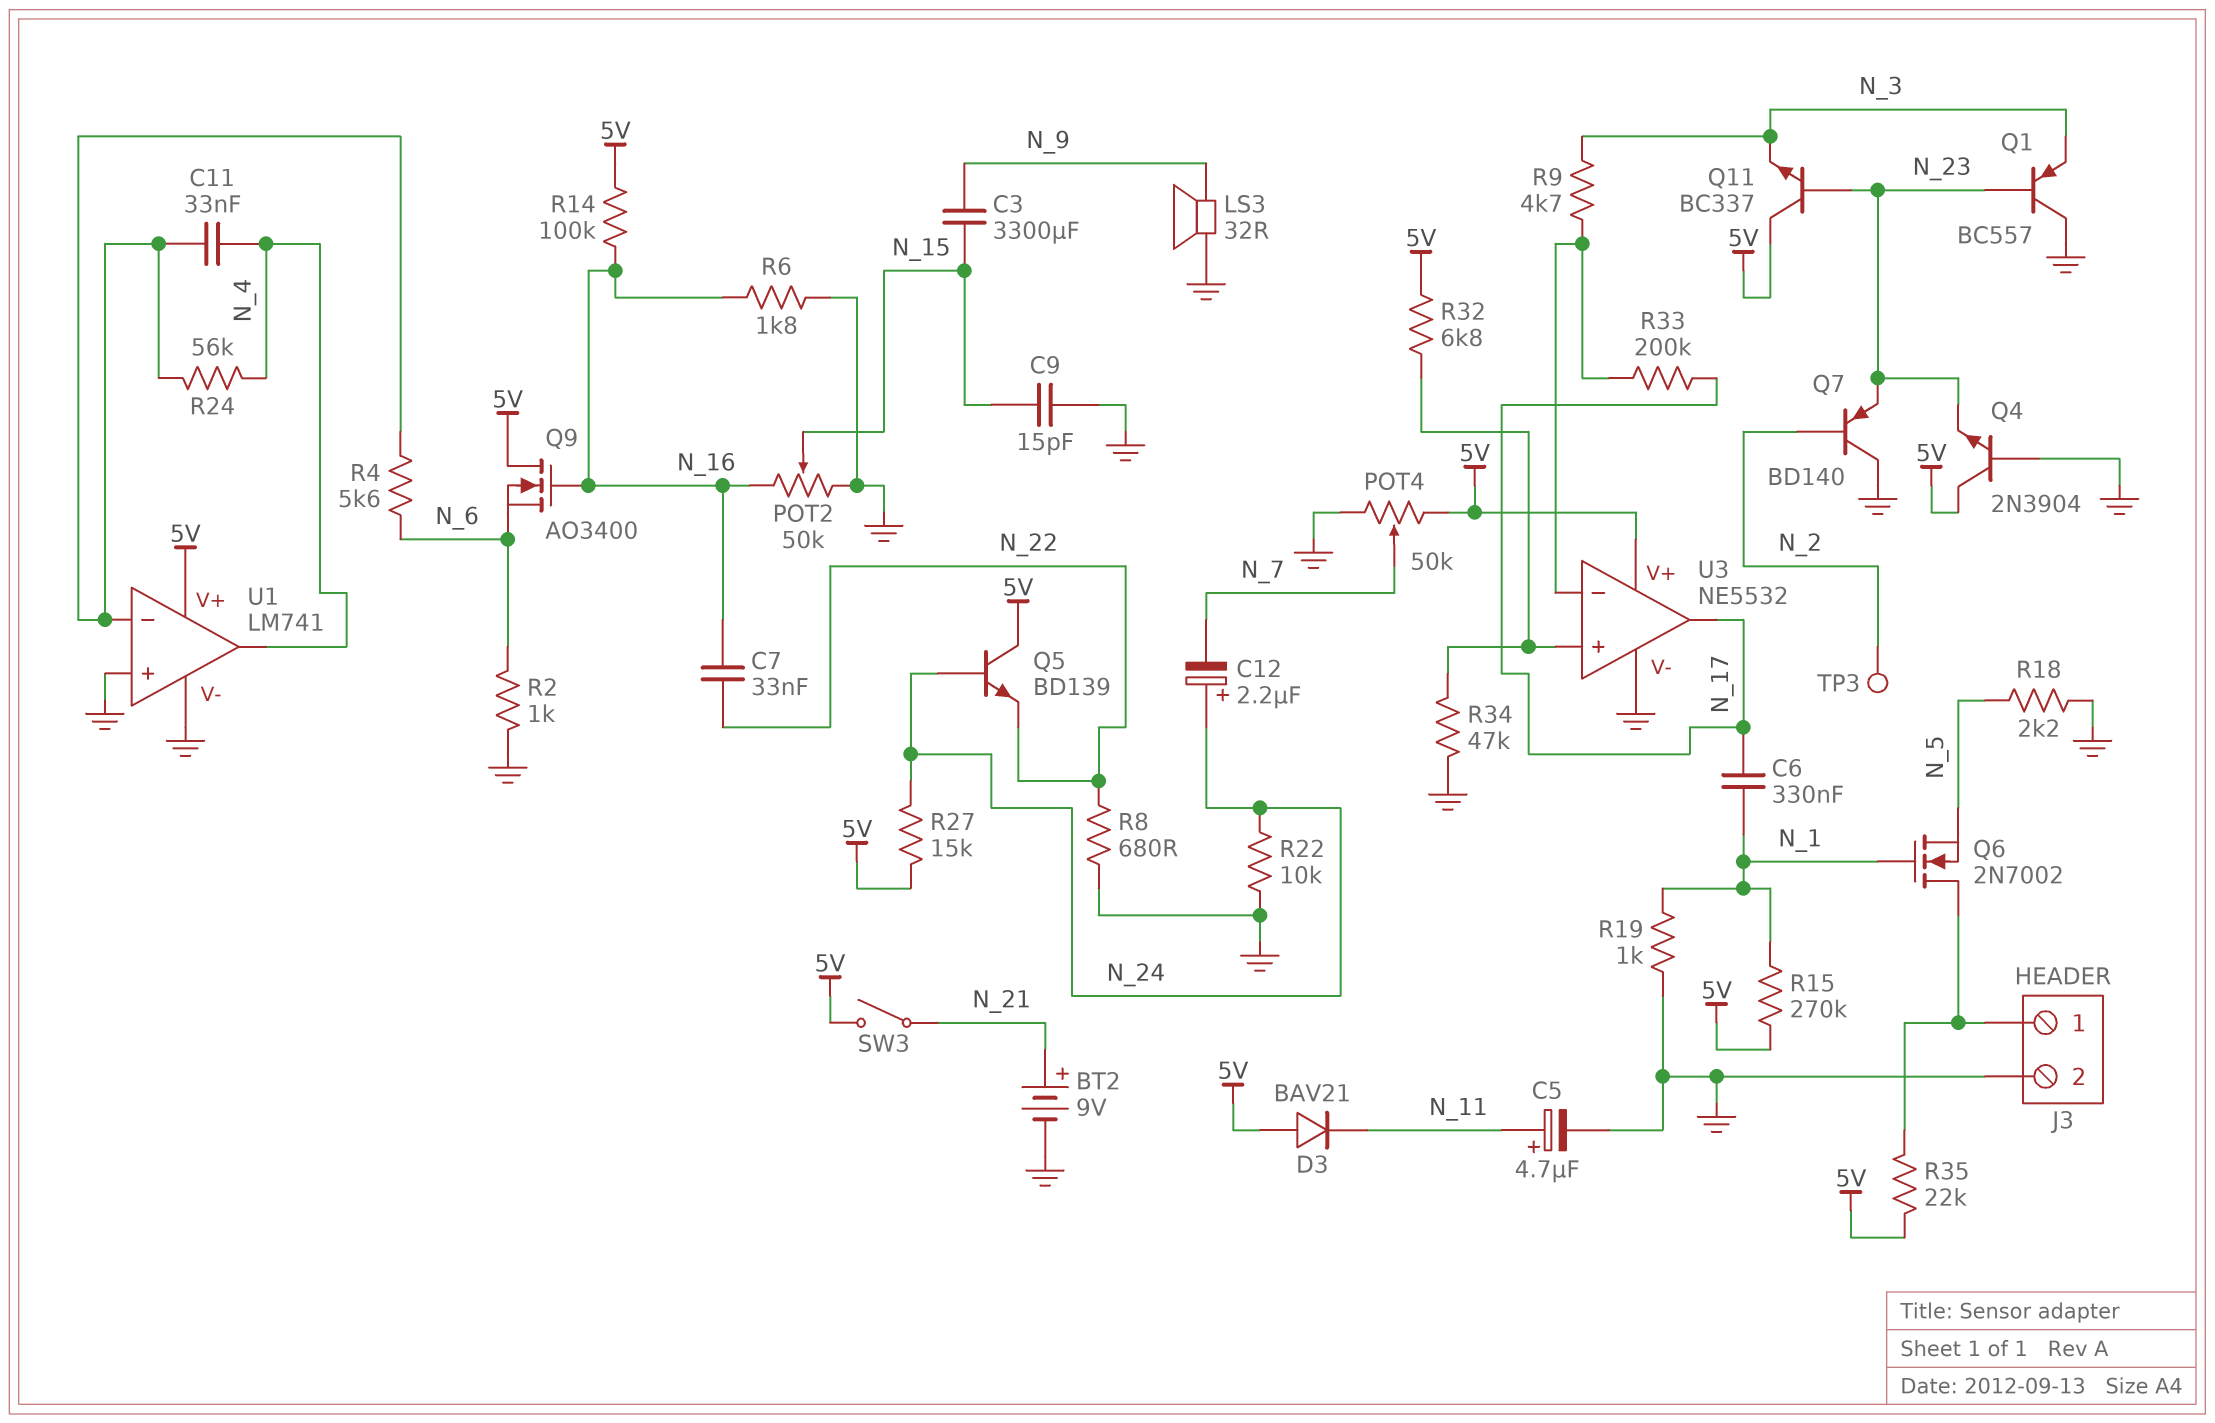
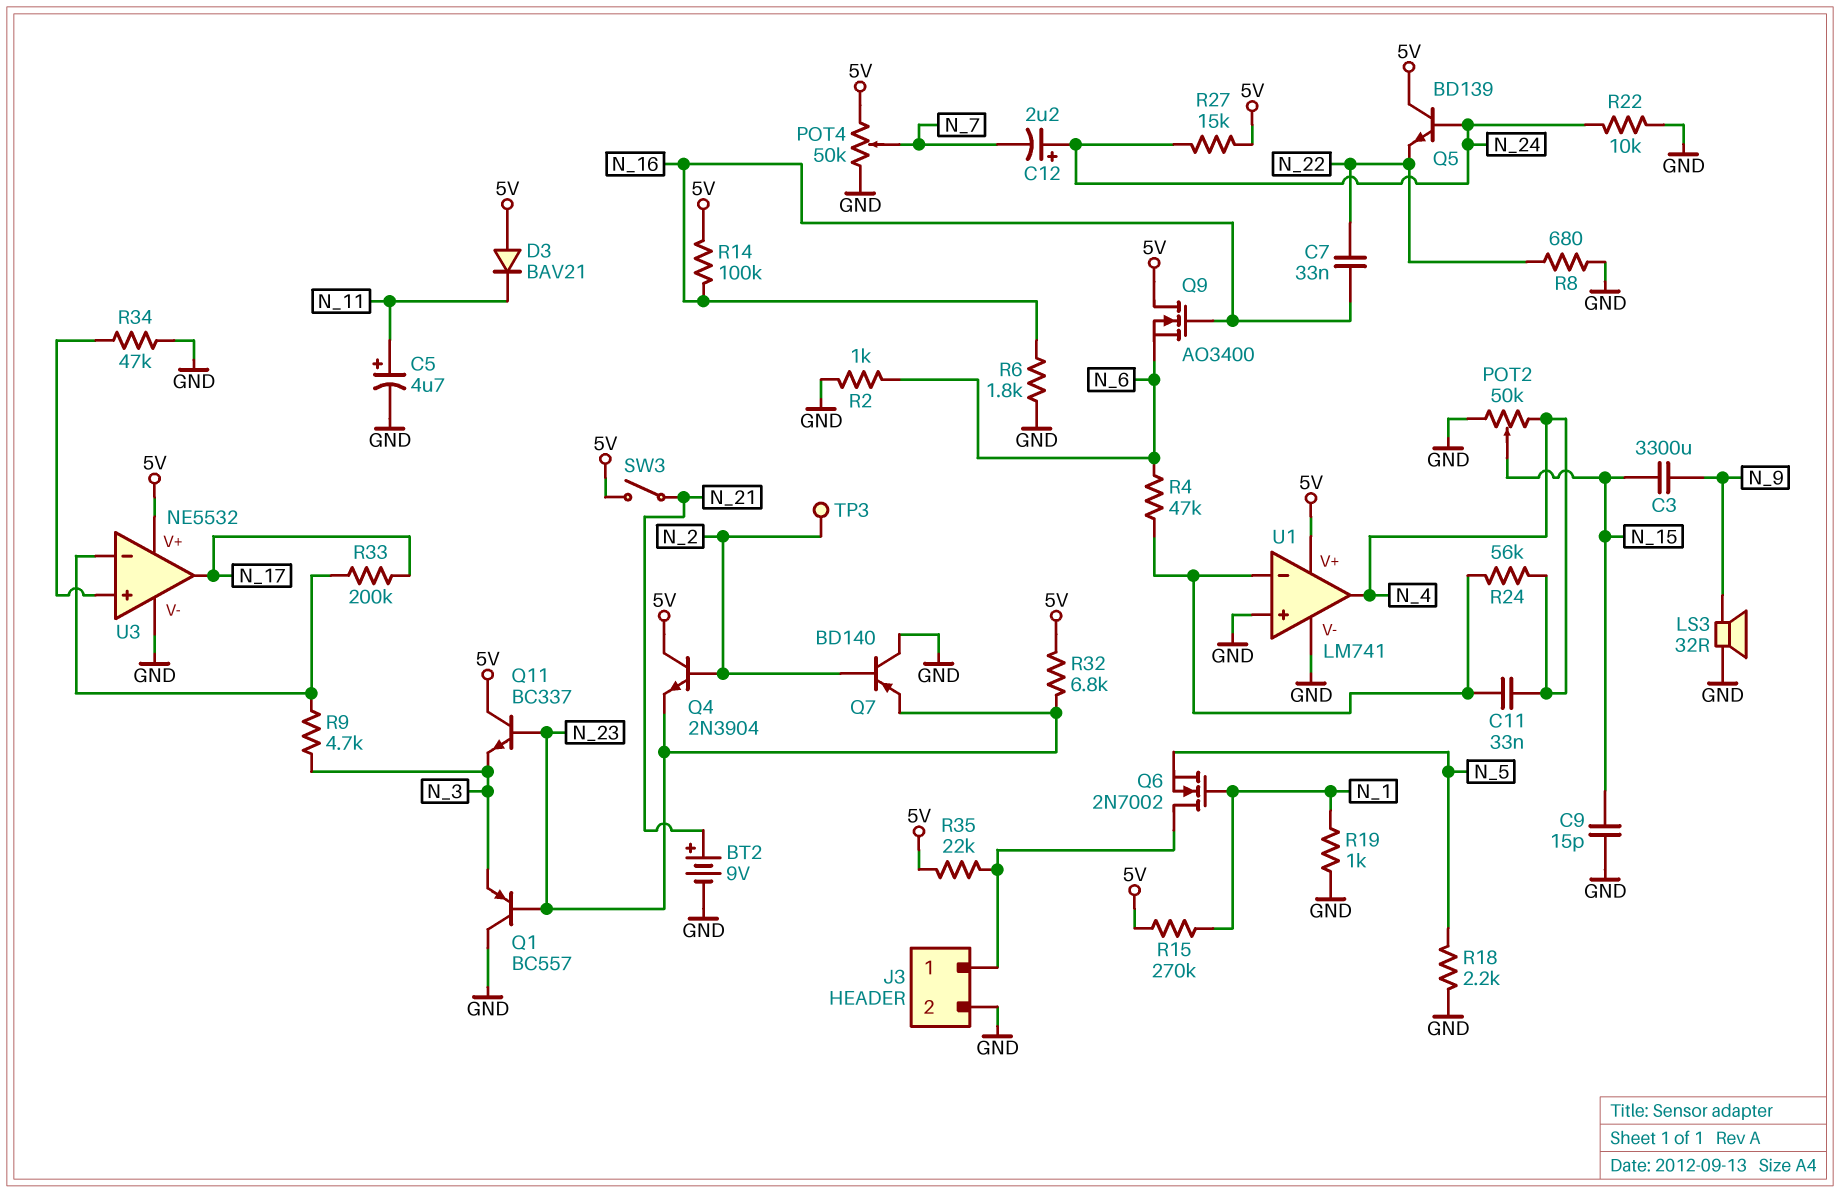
C6: 330nF (N_1, N_17) -> none
POT2: 50k (GND, N_16, wiper N_15) -> 50k (GND, N_4, wiper N_15)
Q4: NPN 2N3904 (B GND, C 5V, E N_23) -> NPN 2N3904 (B N_2, C 5V, E N_23)
R4: 5.6k (N_6, U1/in-) -> 47k (N_6, U1/in-)
R32: 6.8k (5V, U3/in+) -> 6.8k (5V, N_23)

